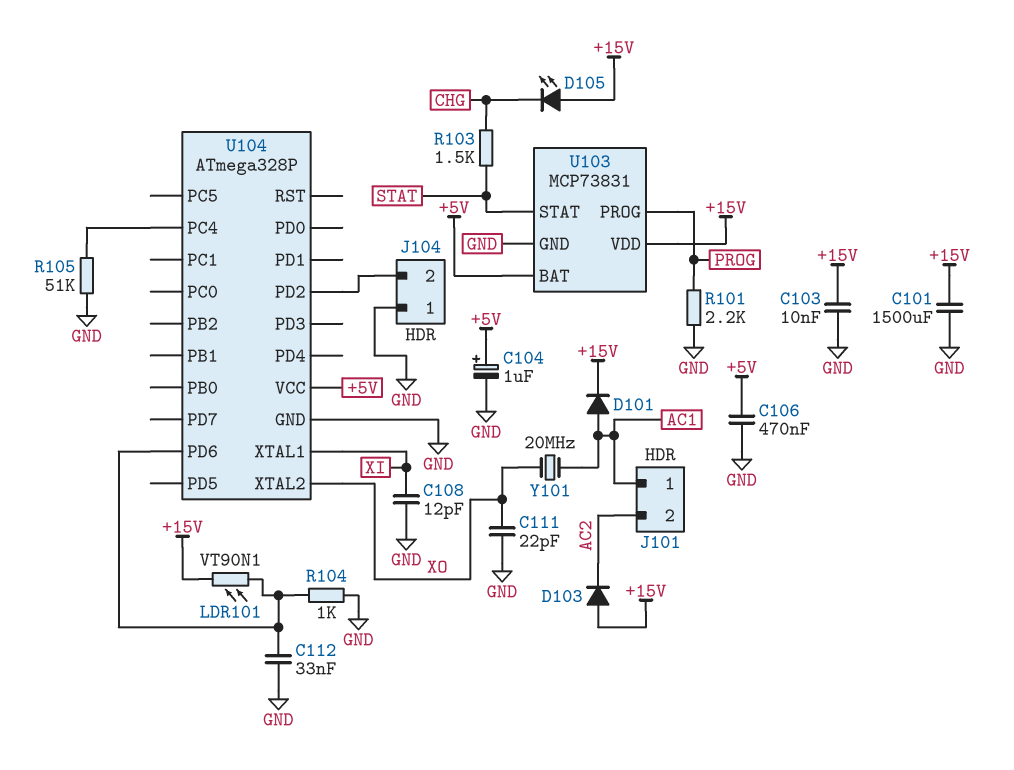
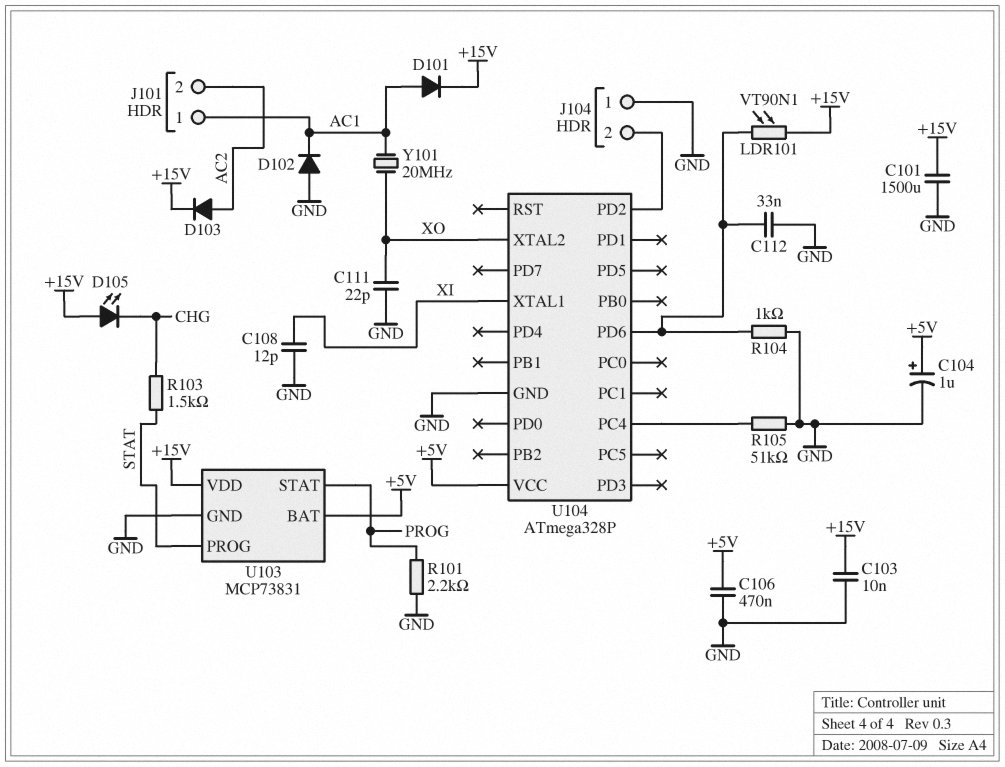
D102: none -> diode (A GND, K AC1)
D103: diode (A +15V, K AC2) -> diode (A AC2, K +15V)
U103 pin PROG: PROG -> STAT
U103 pin STAT: STAT -> PROG

